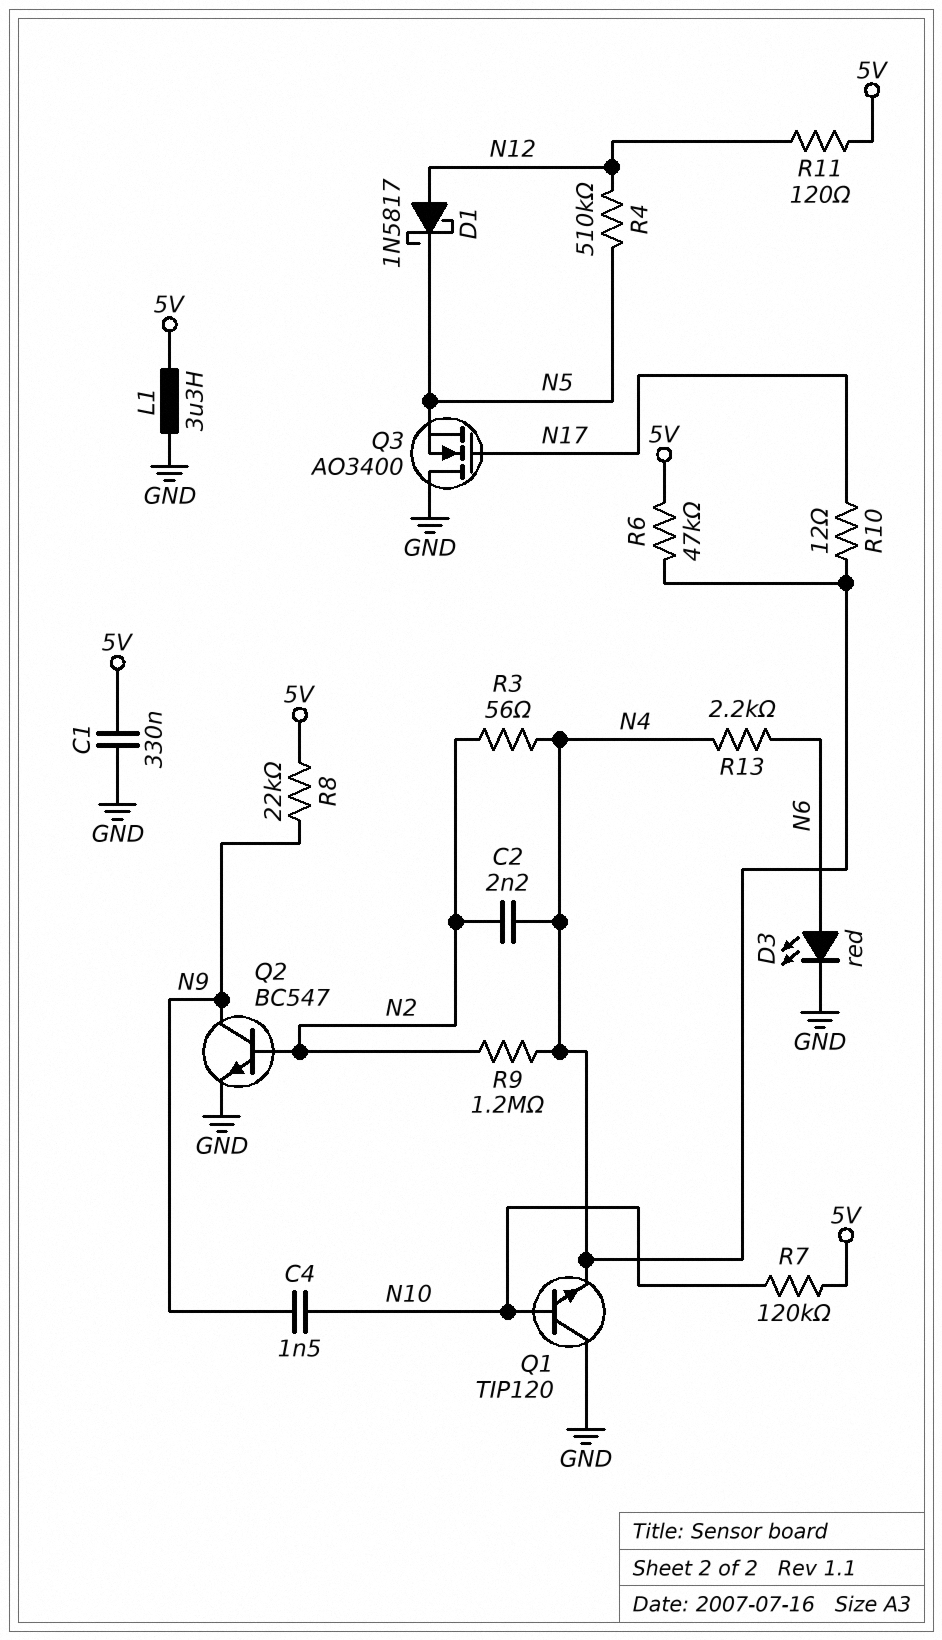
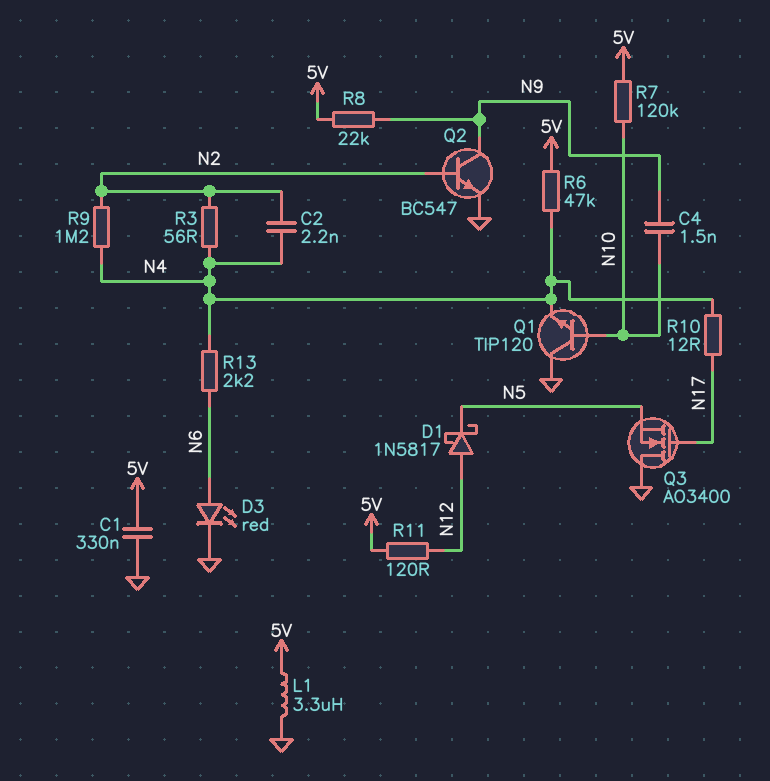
R4: 510k (N5, N12) -> none

